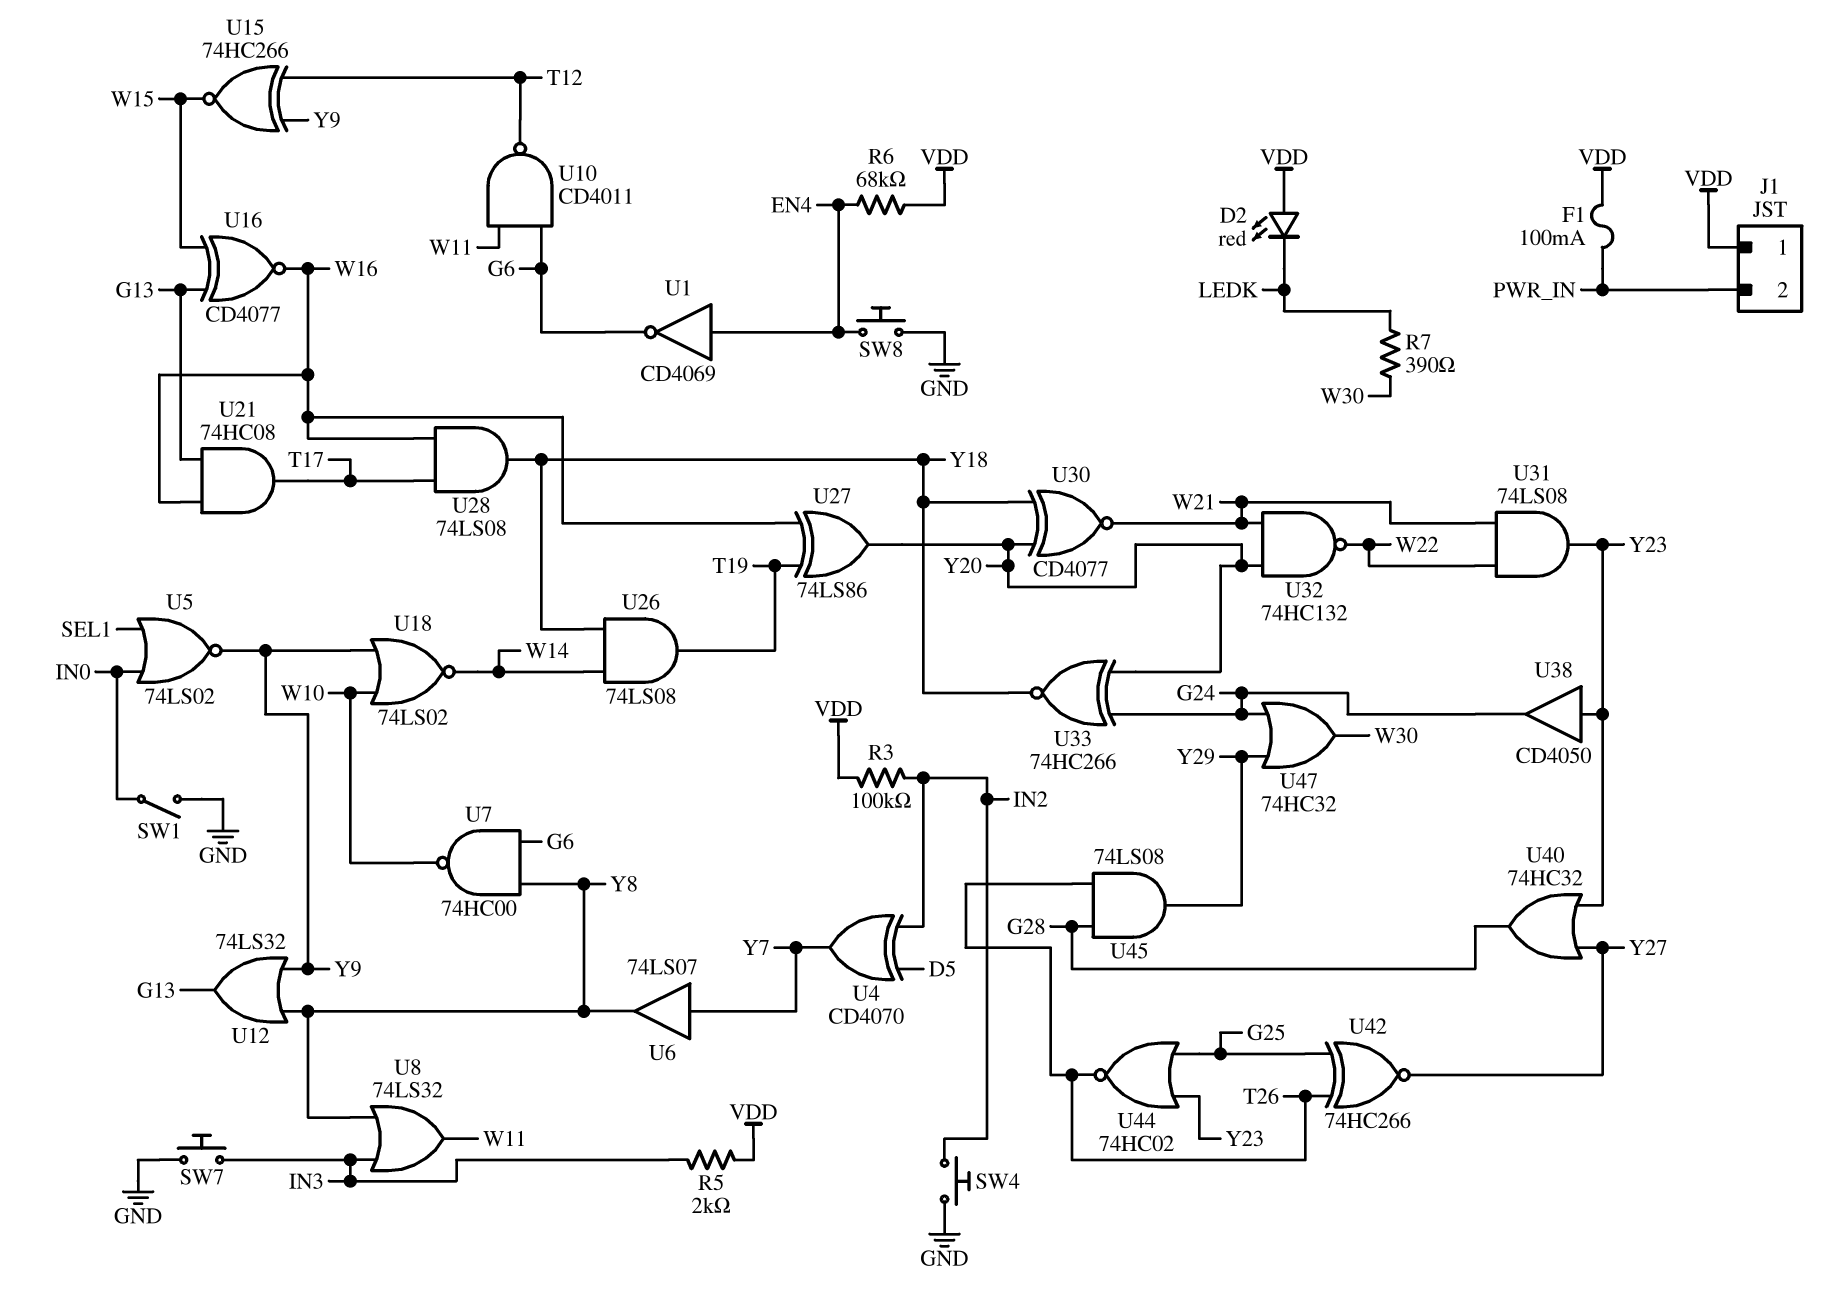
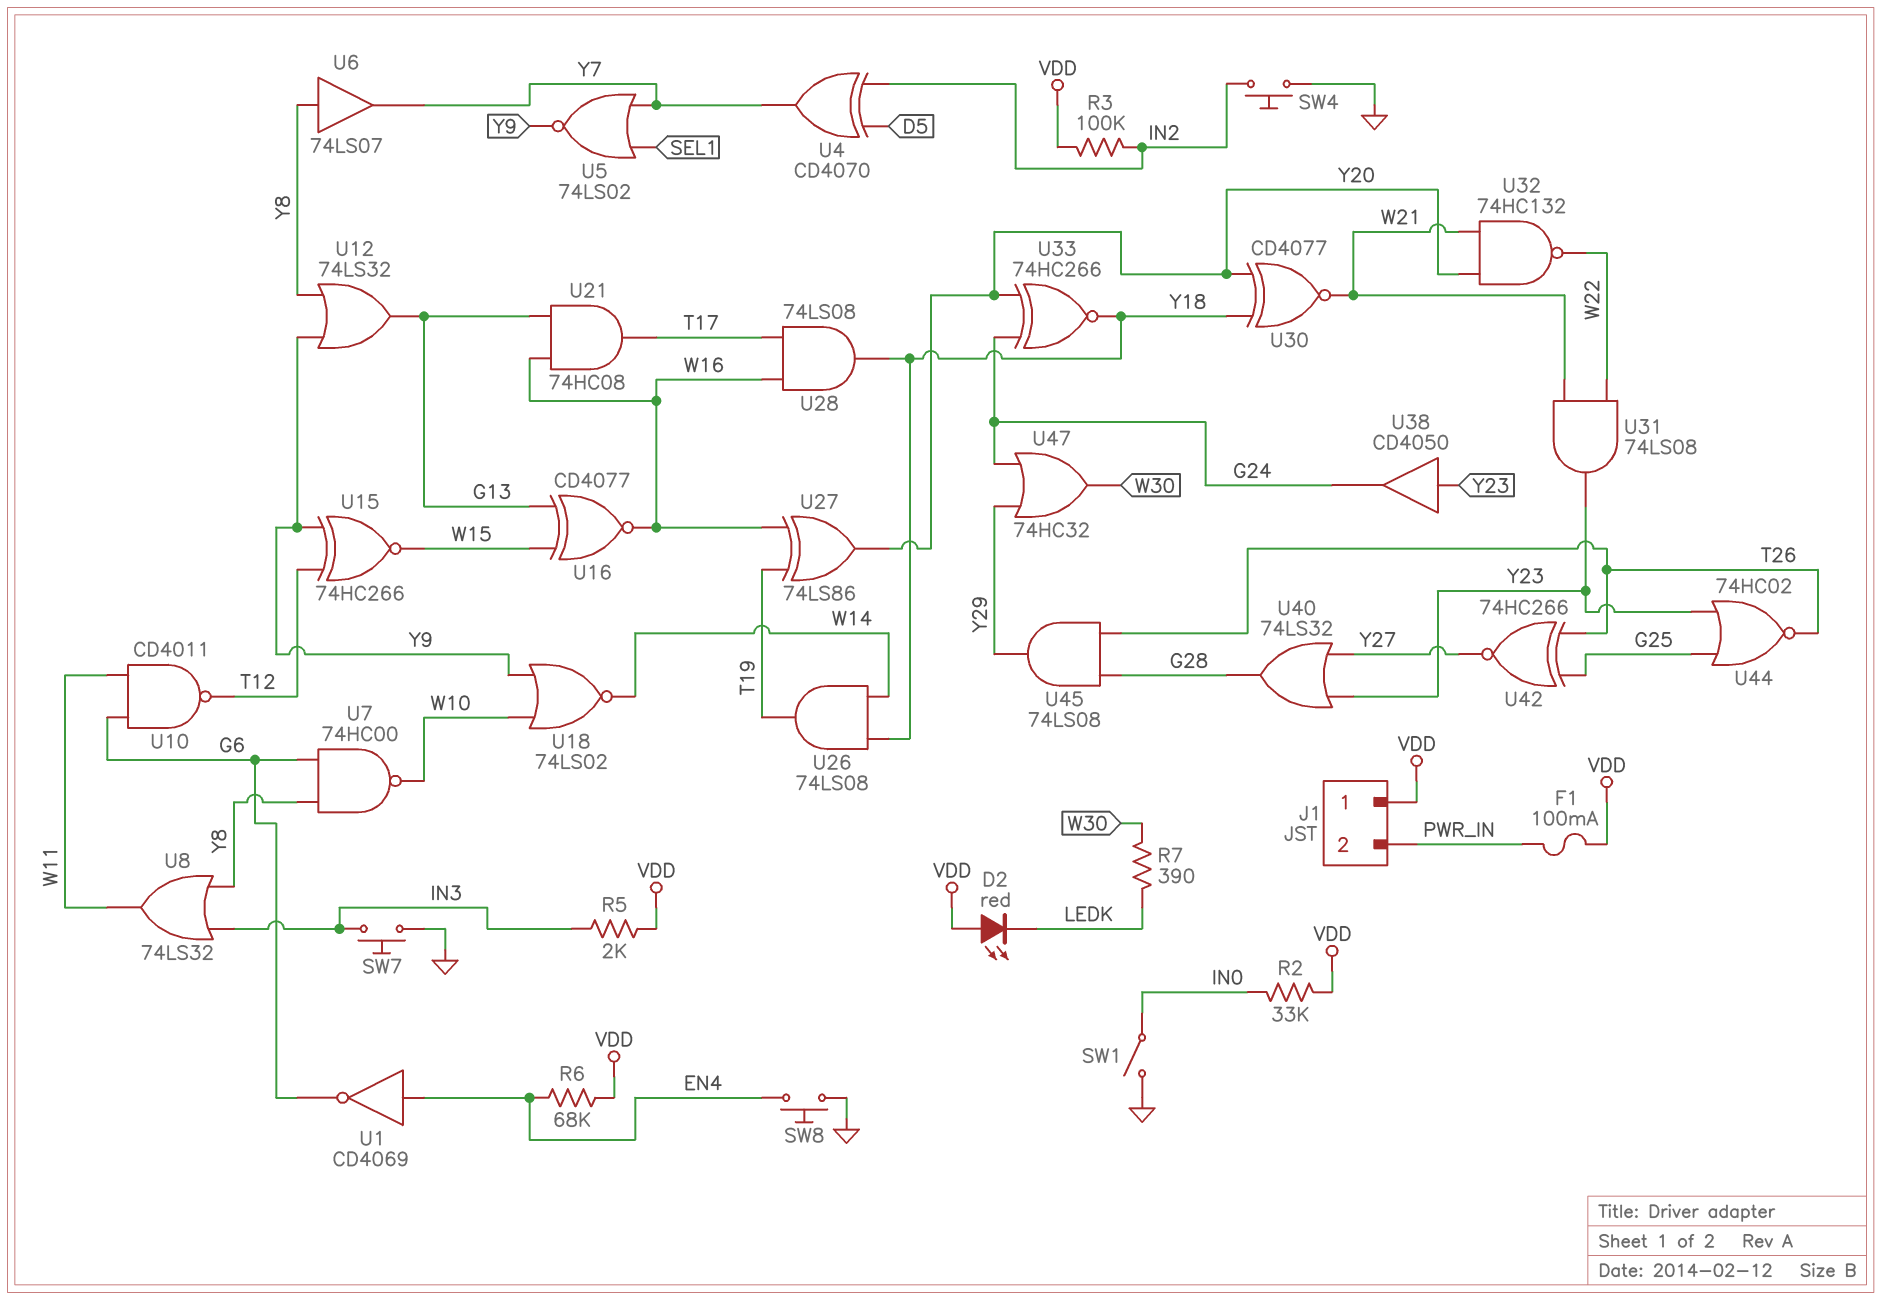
R2: none -> 33k (IN0, VDD)
U5: NOR 74LS02 (in IN0, in SEL1, out Y9) -> NOR 74LS02 (in SEL1, in Y7, out Y9)
U6: buffer 74LS07 (in Y7, out Y8) -> buffer 74LS07 (in Y8, out Y7)
U40: OR 74HC32 (in Y23, in Y27, out G28) -> OR 74LS32 (in Y23, in Y27, out G28)

